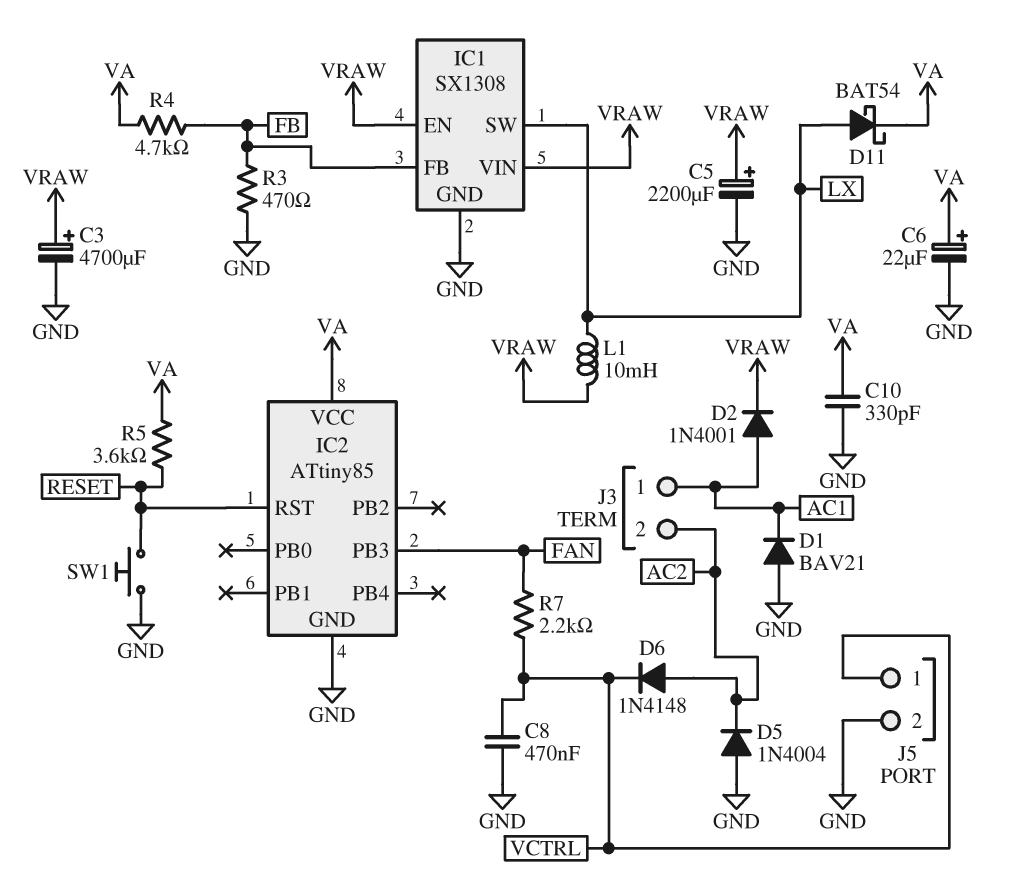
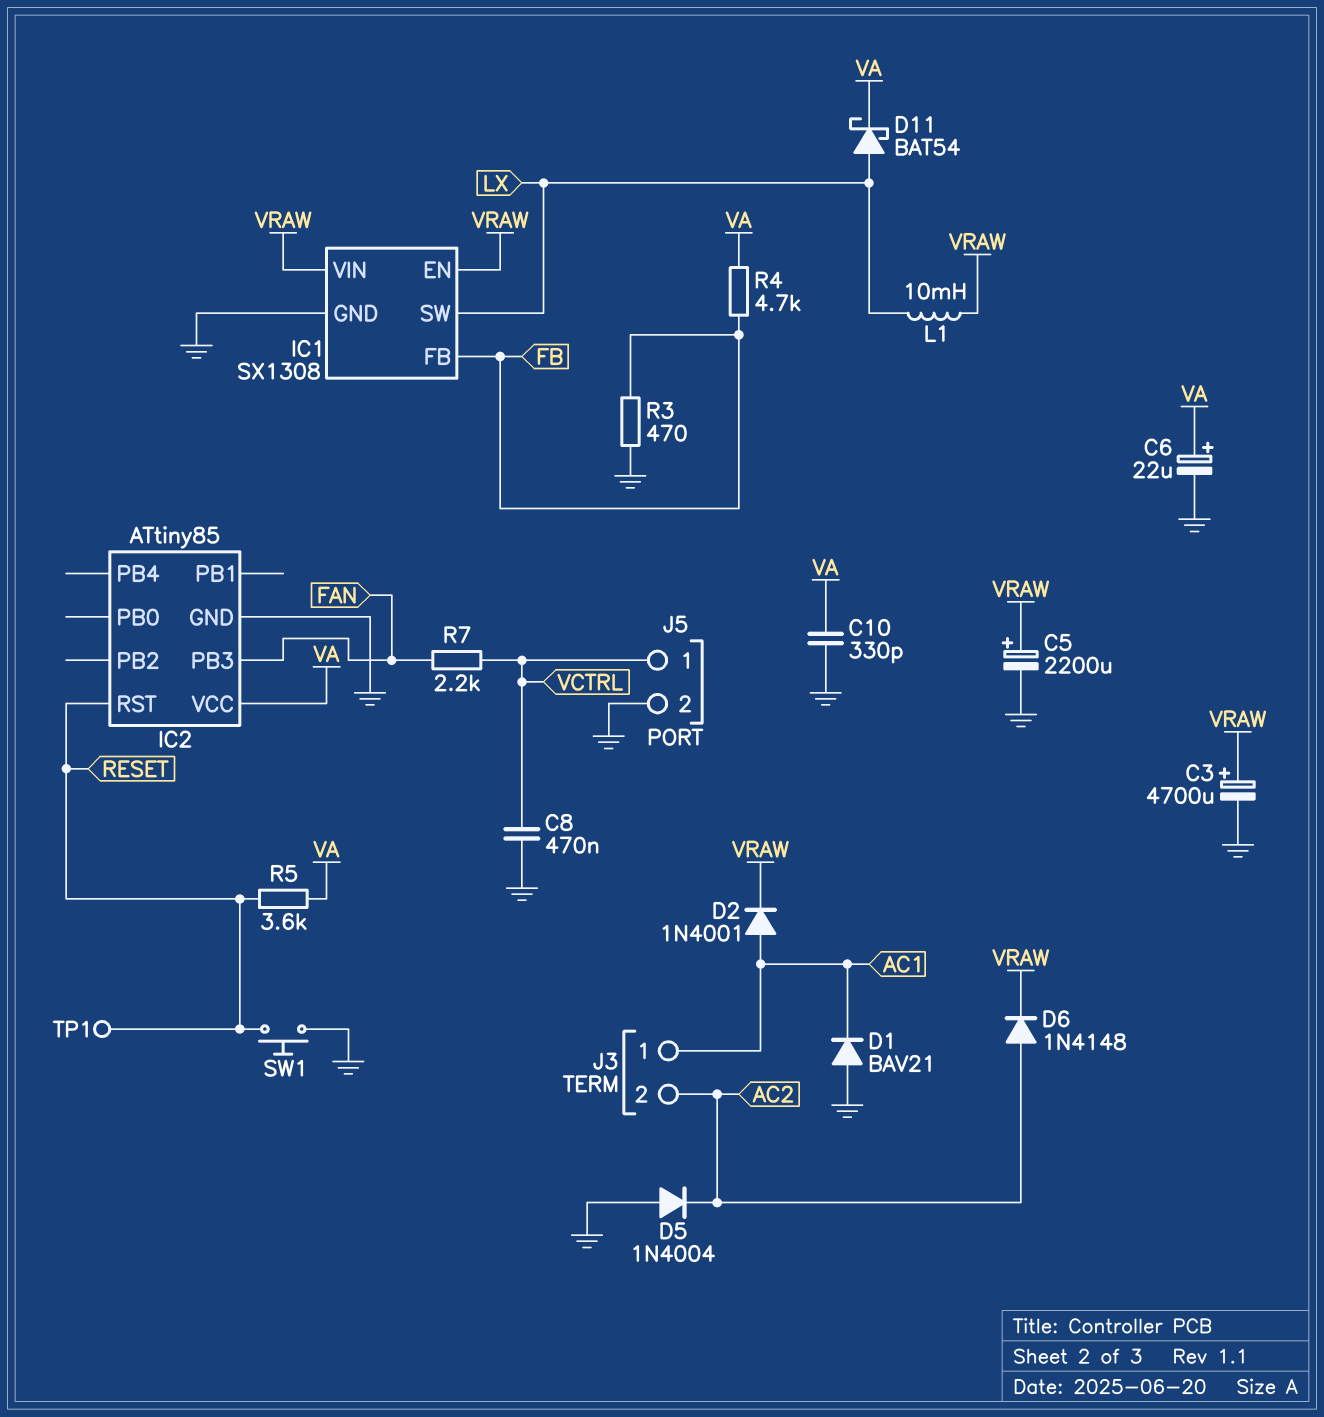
D6: diode 1N4148 (A AC2, K VCTRL) -> diode 1N4148 (A AC2, K VRAW)
TP1: none -> test point (RESET)

